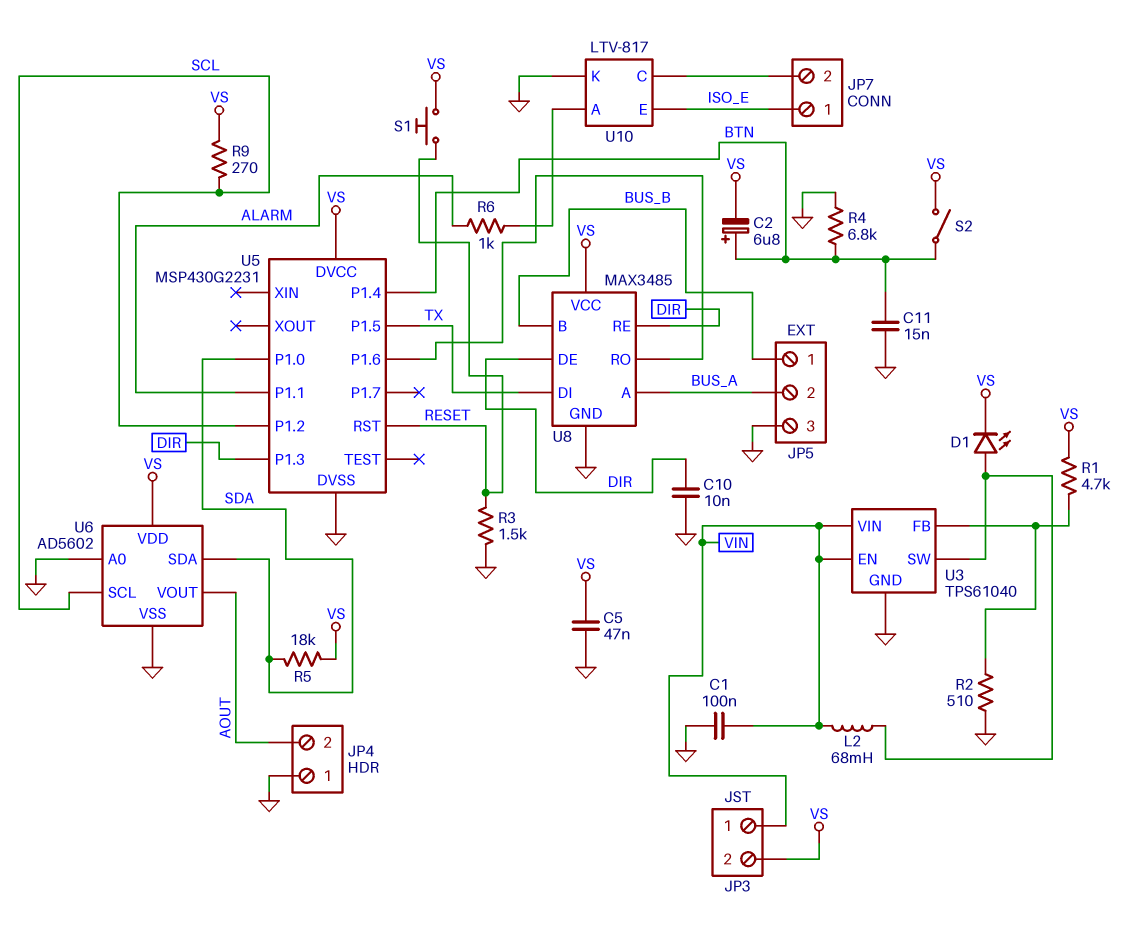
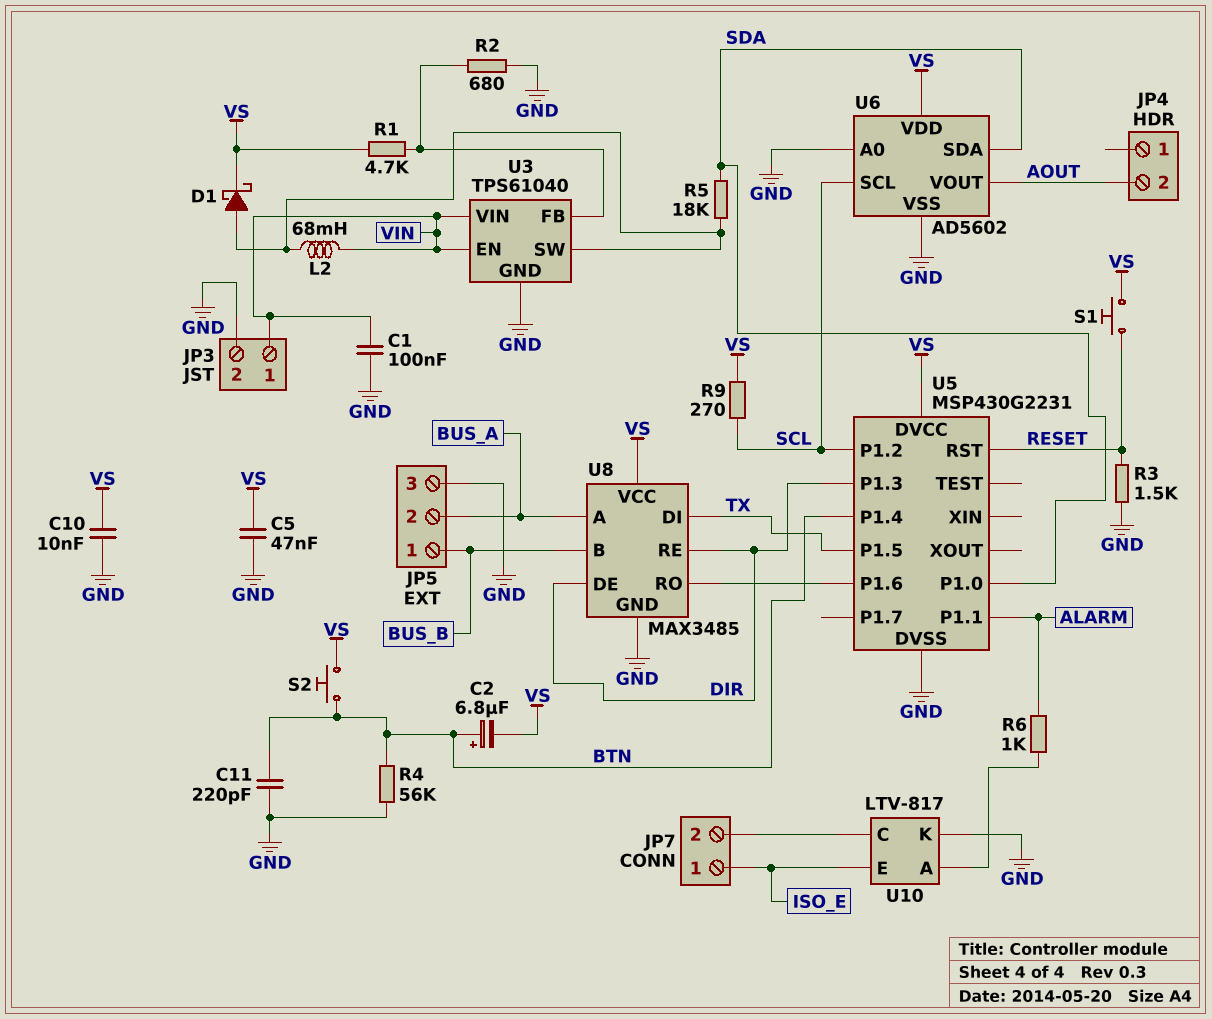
C10: 10nF (DIR, GND) -> 10nF (GND, VS)
C11: 15nF (BTN, GND) -> 220pF (BTN, GND)
D1: LED (A U3/SW, K VS) -> schottky (A U3/SW, K VS)
JP3 pin 2: VS -> GND
JP4 pin 1: GND -> none
R2: 510 (GND, U3/FB) -> 680 (GND, U3/FB)
R4: 6.8k (BTN, GND) -> 56k (BTN, GND)
R5: 18k (SDA, VS) -> 18k (SDA, U3/SW)
S2: switch (BTN, VS) -> button (BTN, VS)

